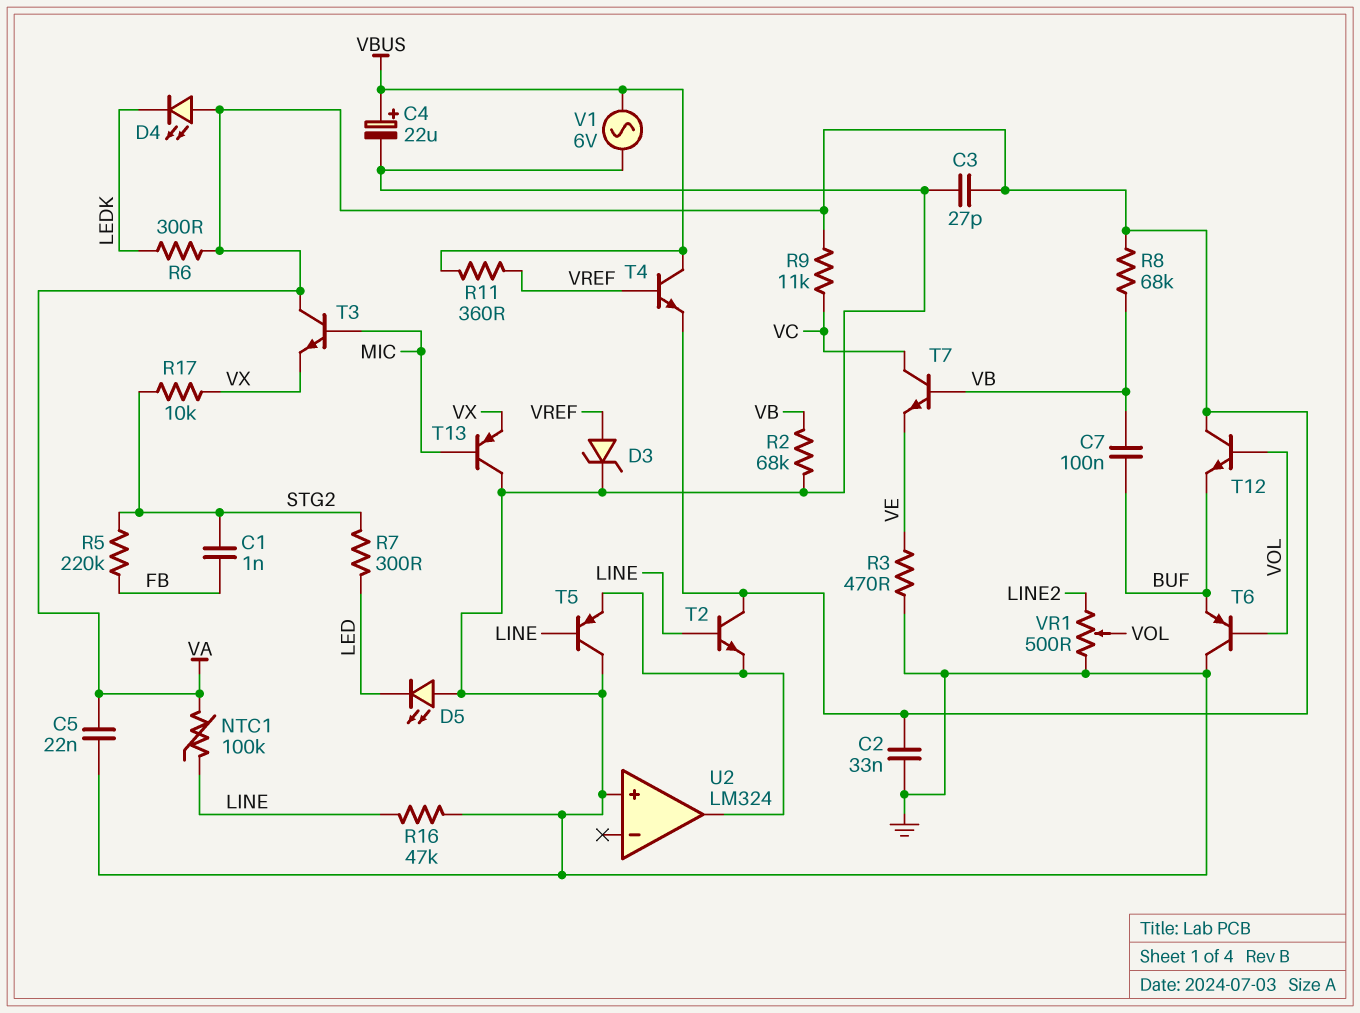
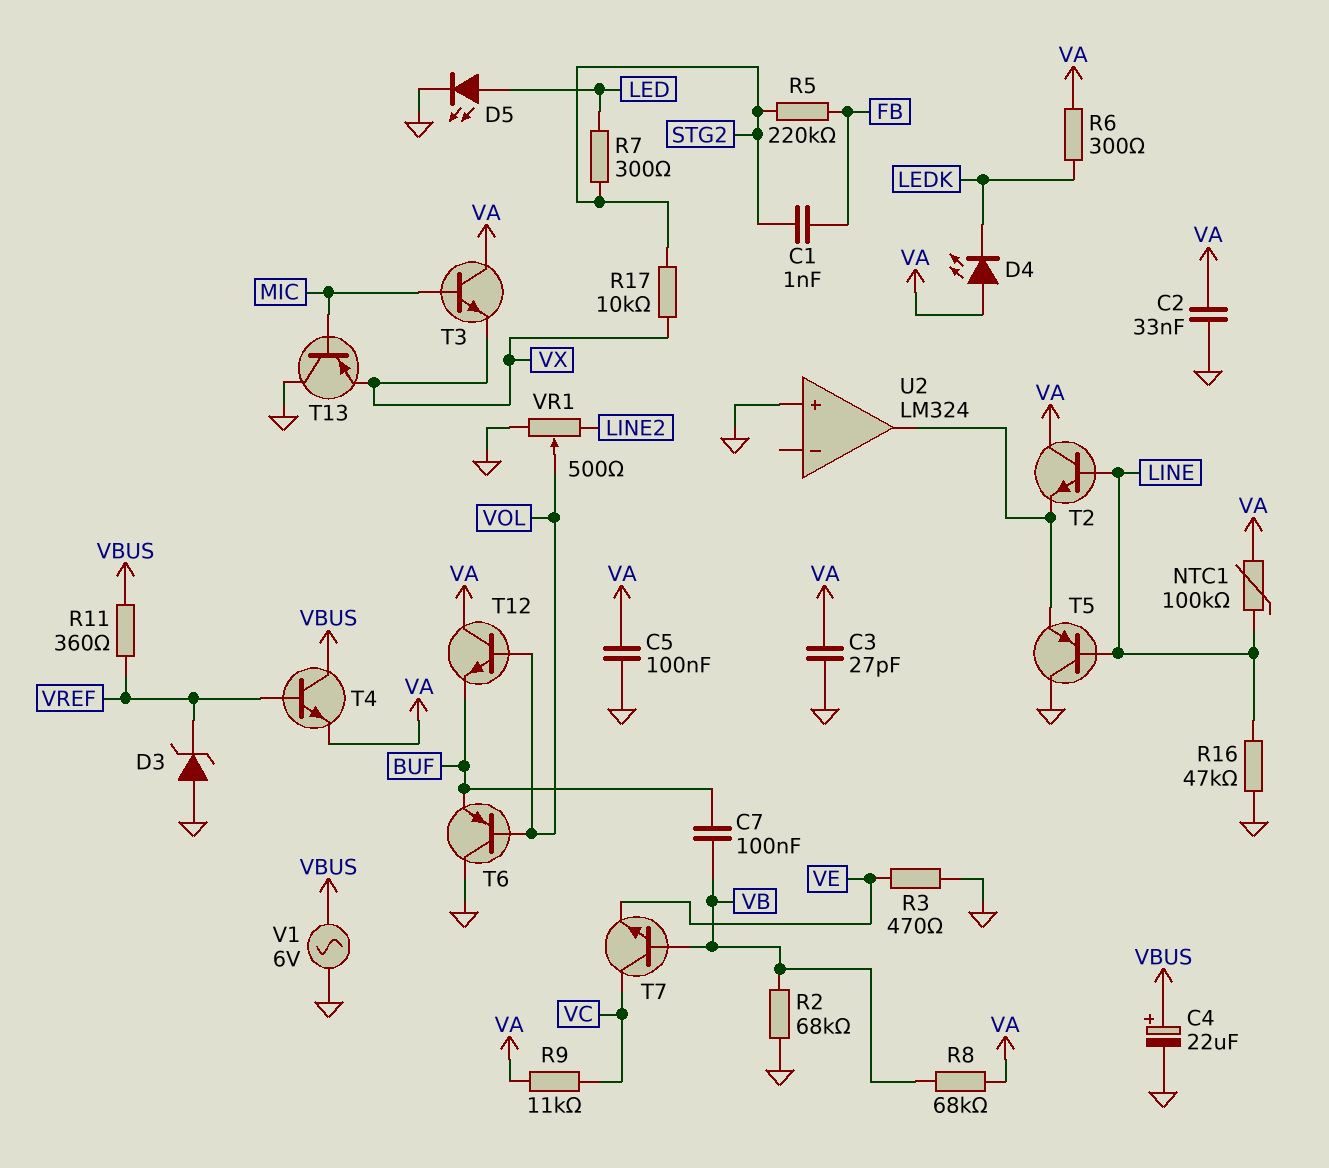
C5: 22nF (GND, VA) -> 100nF (GND, VA)
D3: zener (A VREF, K GND) -> zener (A GND, K VREF)
D5: LED (A GND, K LED) -> LED (A LED, K GND)

